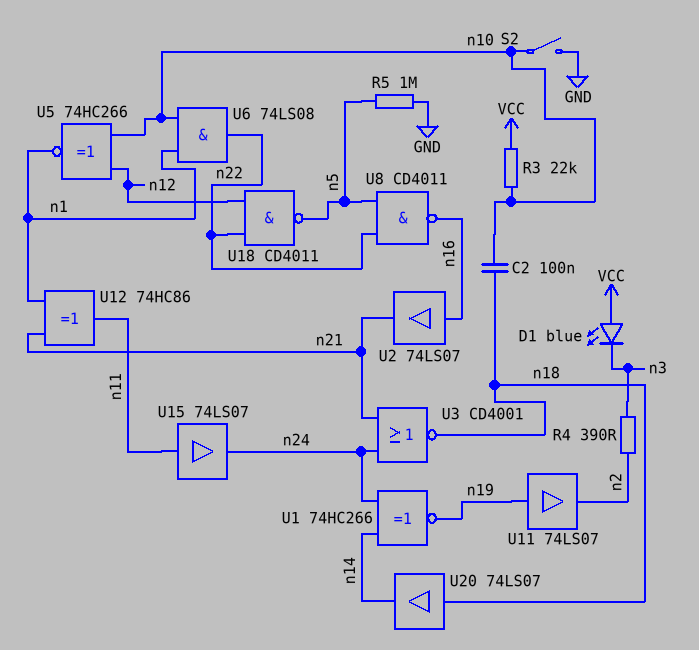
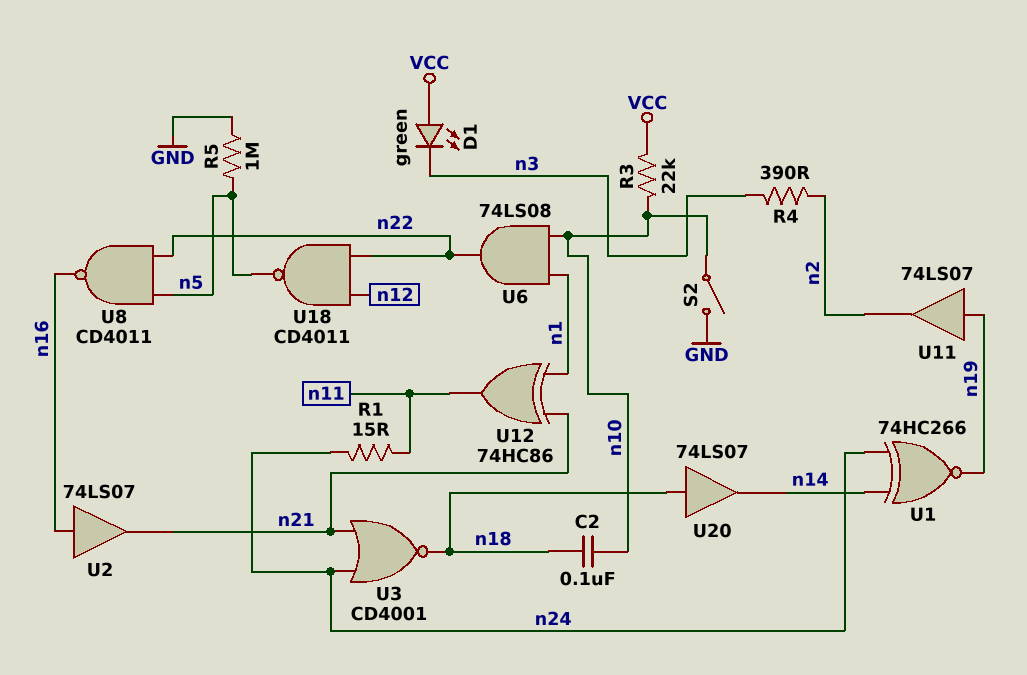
D1: LED blue (A VCC, K n3) -> LED green (A VCC, K n3)
R1: none -> 15 (n11, n24)
U5: XNOR 74HC266 (in n10, in n12, out n1) -> none
U15: buffer 74LS07 (in n11, out n24) -> none

